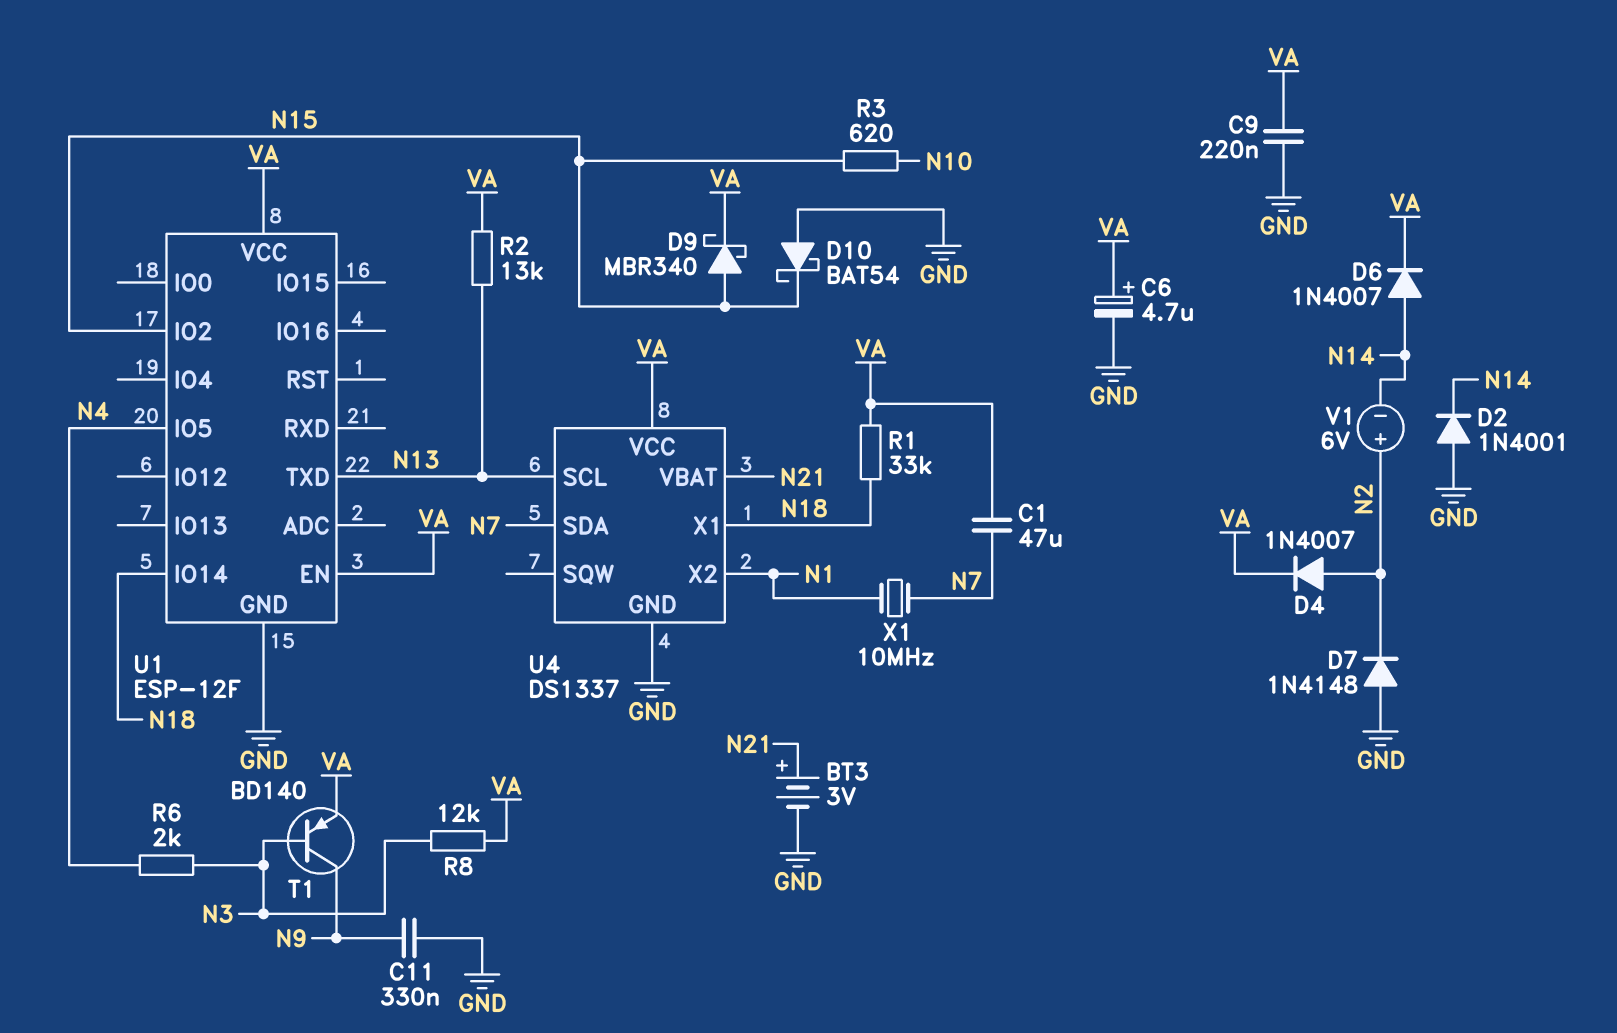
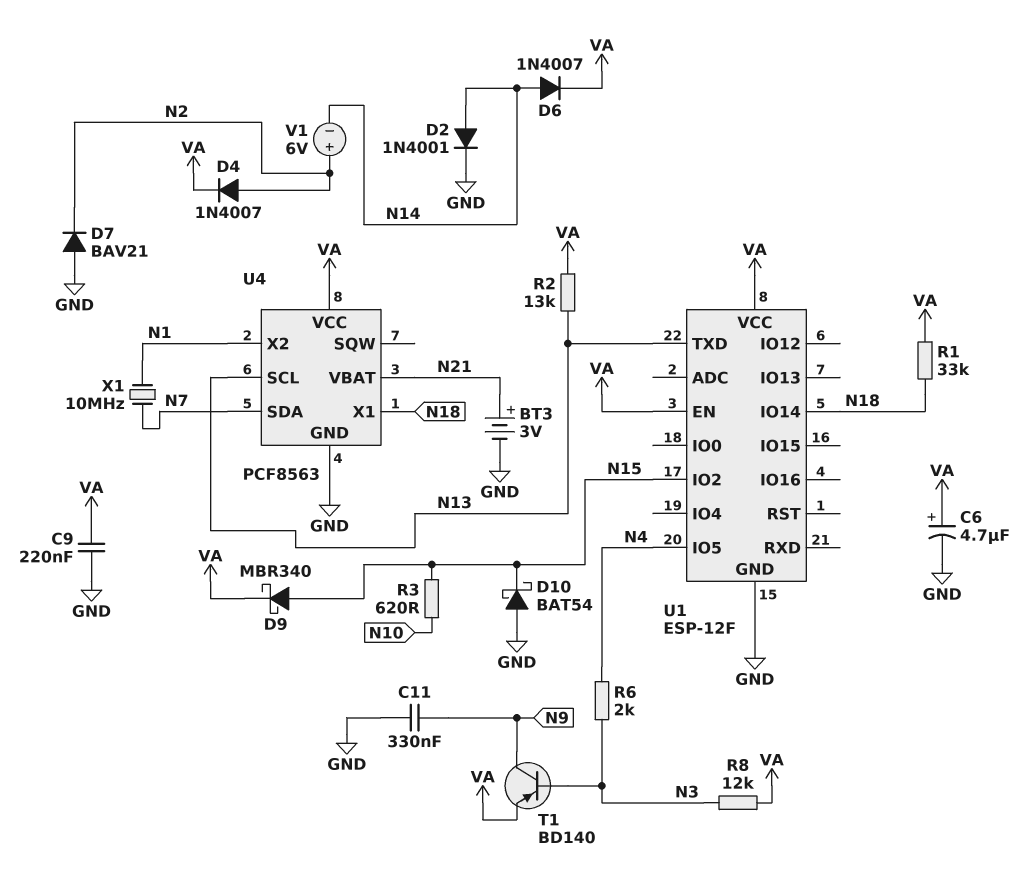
C1: 47uF (N7, VA) -> none
D2: diode 1N4001 (A GND, K N14) -> diode 1N4001 (A N14, K GND)
D7: diode 1N4148 (A GND, K N2) -> diode BAV21 (A GND, K N2)
U4: DS1337 -> PCF8563

